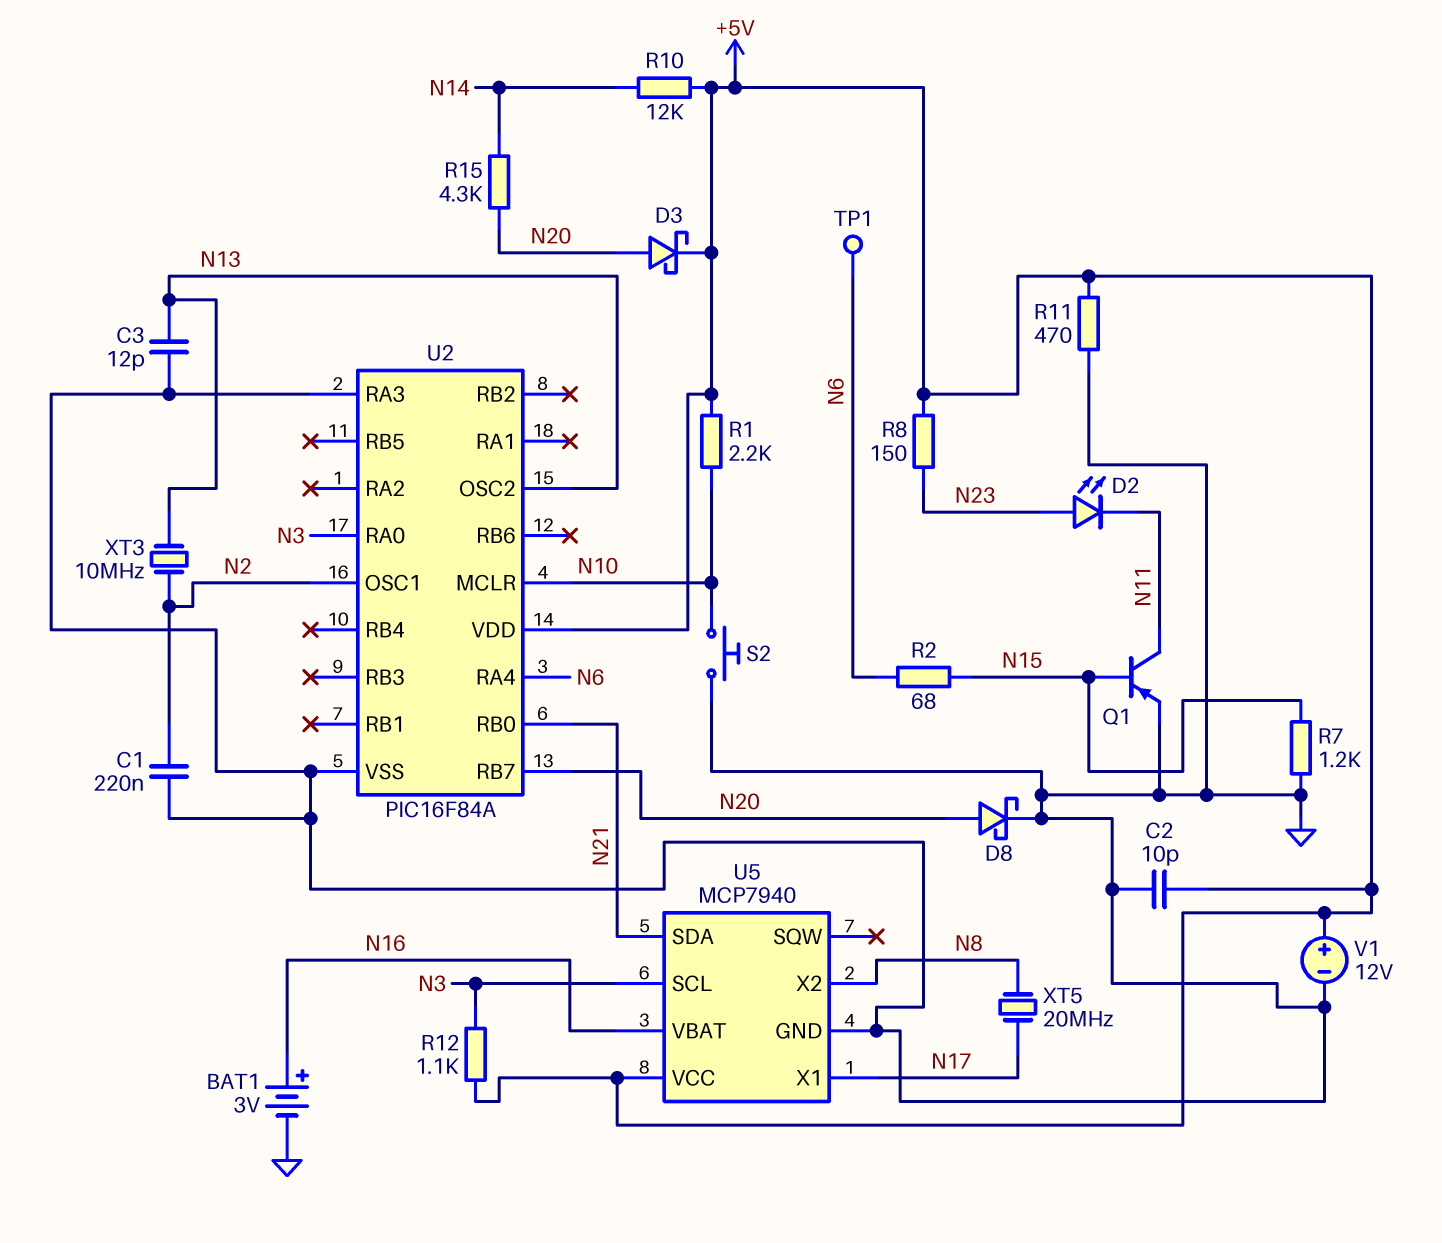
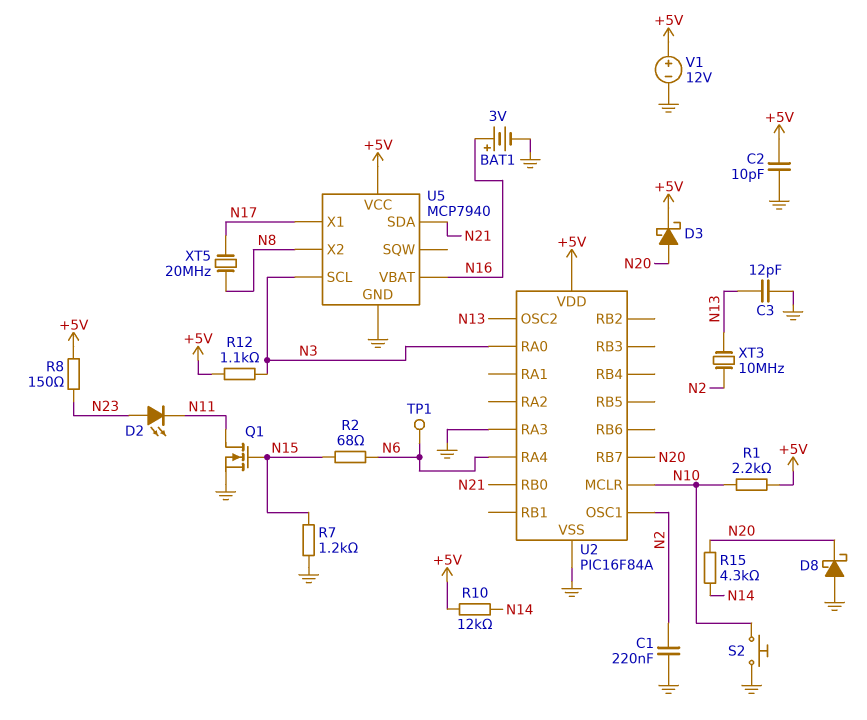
D8: schottky (A N20, K GND) -> schottky (A GND, K N20)
Q1: PNP (B N15, C N11, E GND) -> NMOS (G N15, D N11, S GND)
R11: 470 (+5V, GND) -> none

